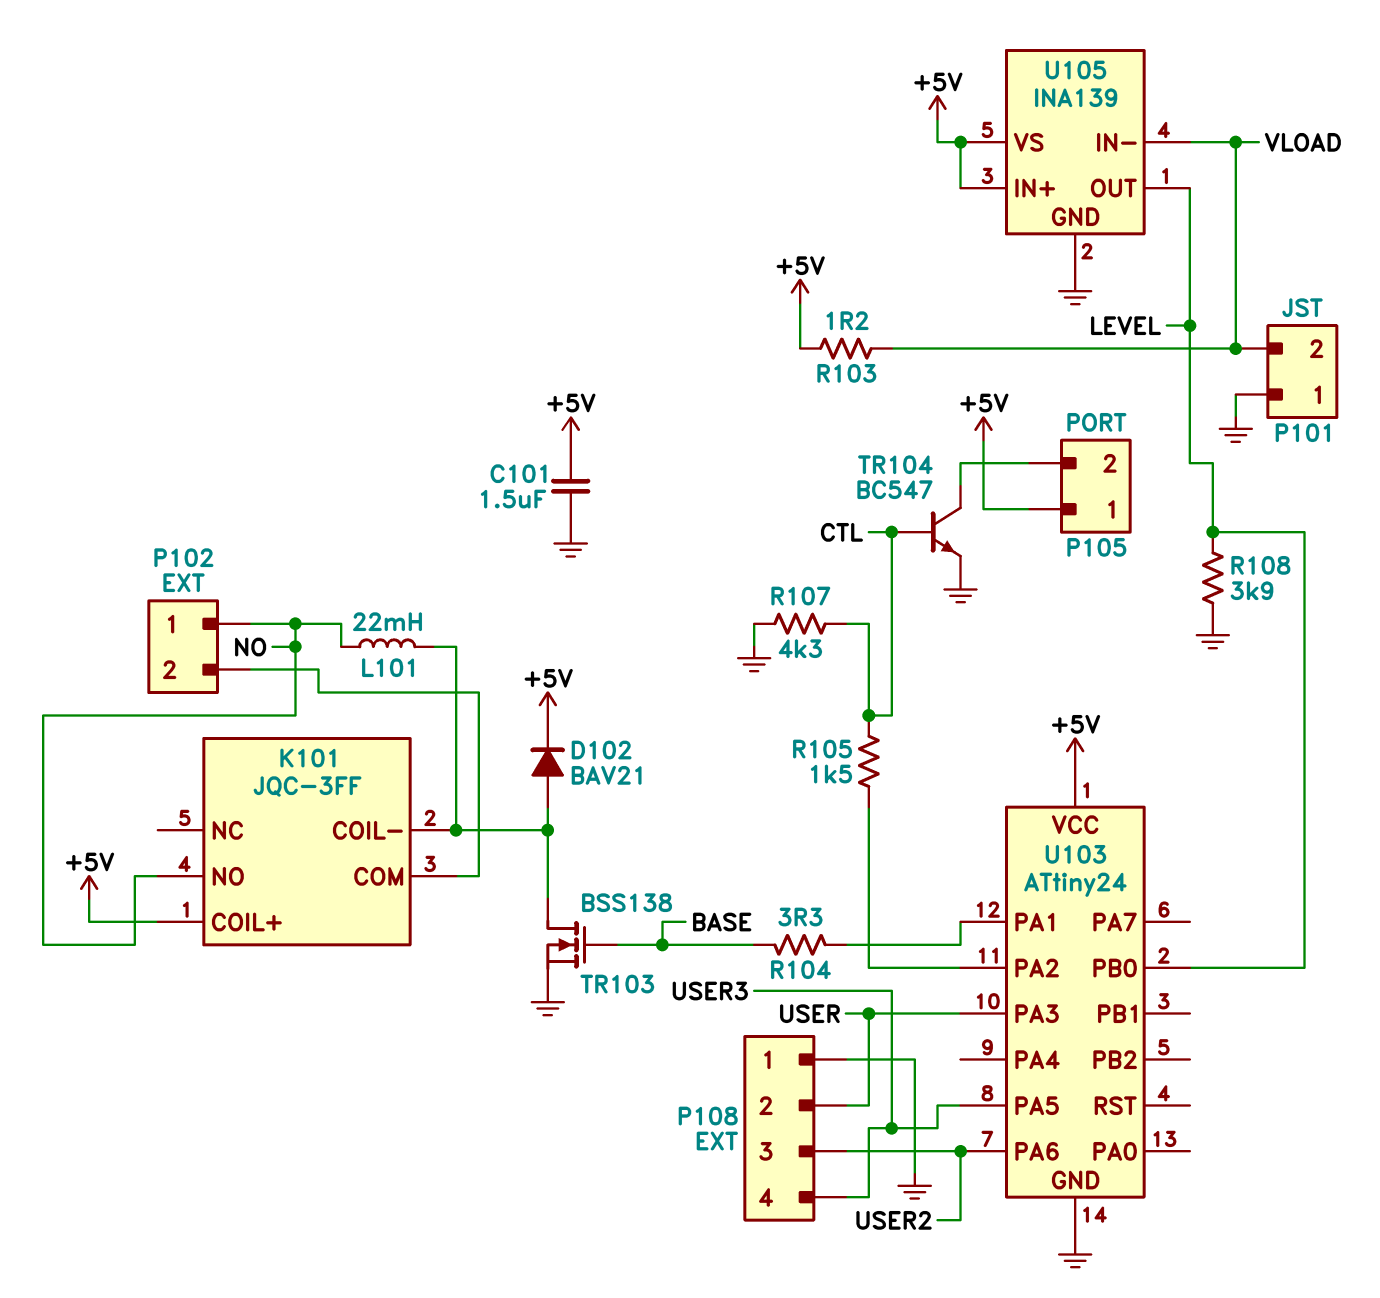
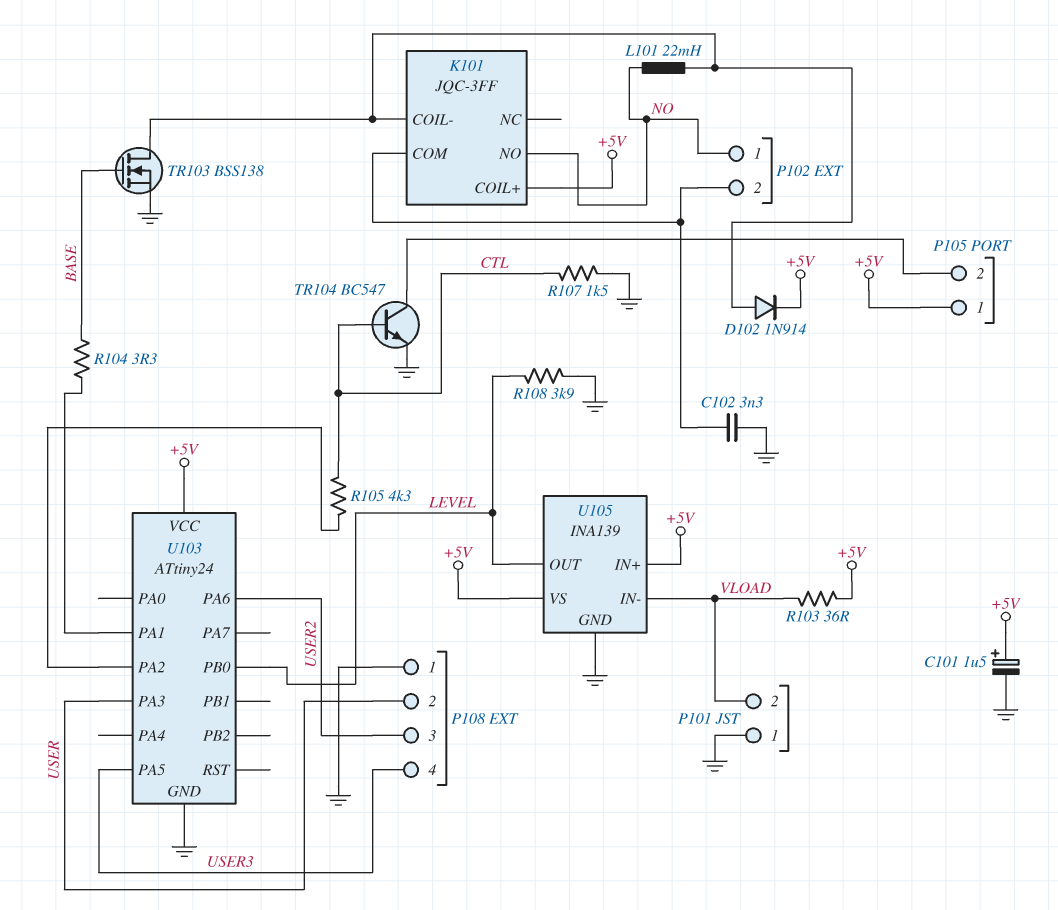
C101: 1.5uF (+5V, GND) -> 1.5uF (plus +5V, minus GND)
C102: none -> 3.3nF (GND, K101/COM)
D102: diode BAV21 (A K101/COIL-, K +5V) -> diode 1N914 (A K101/COIL-, K +5V)
R103: 1.2 (+5V, VLOAD) -> 36 (+5V, VLOAD)
R105: 1.5k (CTL, U103/PA2) -> 4.3k (CTL, U103/PA2)
R107: 4.3k (CTL, GND) -> 1.5k (CTL, GND)

